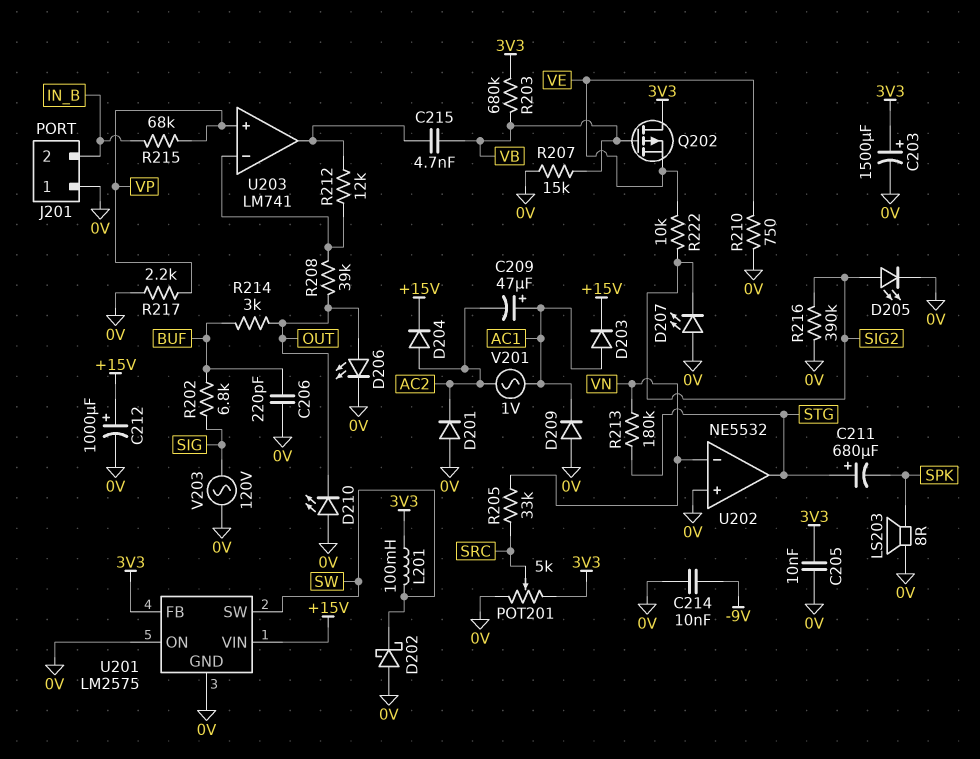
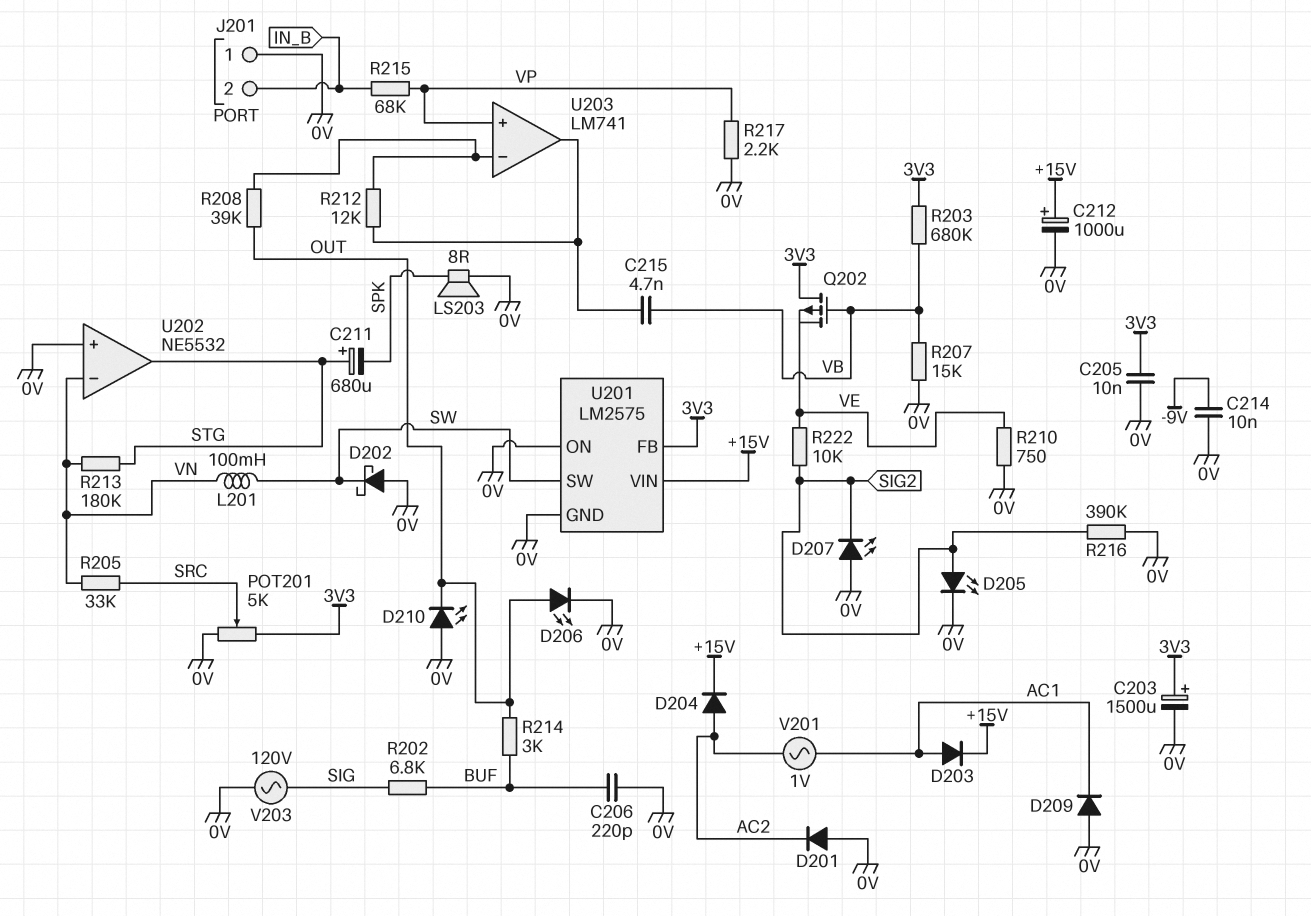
C209: 47uF (plus AC1, minus AC2) -> none
L201: 100mH (3V3, SW) -> 100mH (SW, VN)

